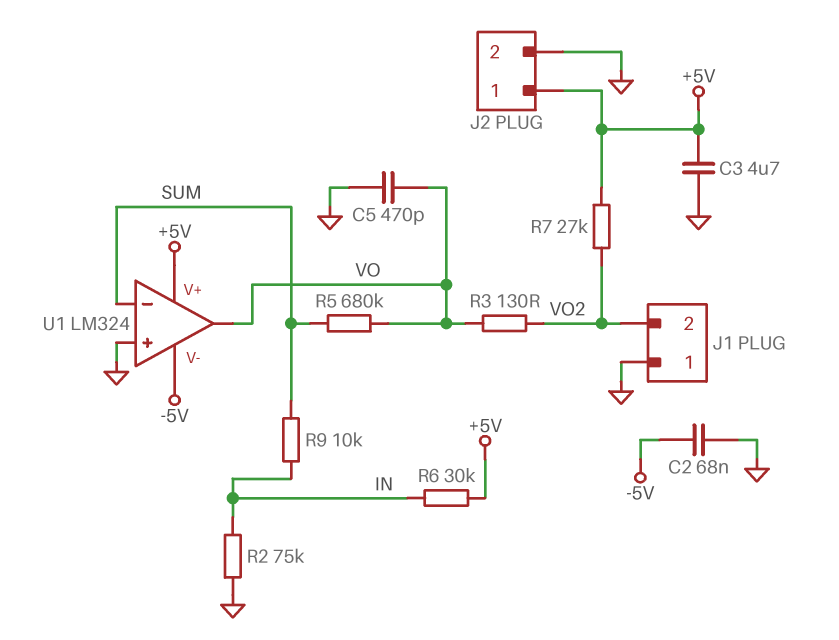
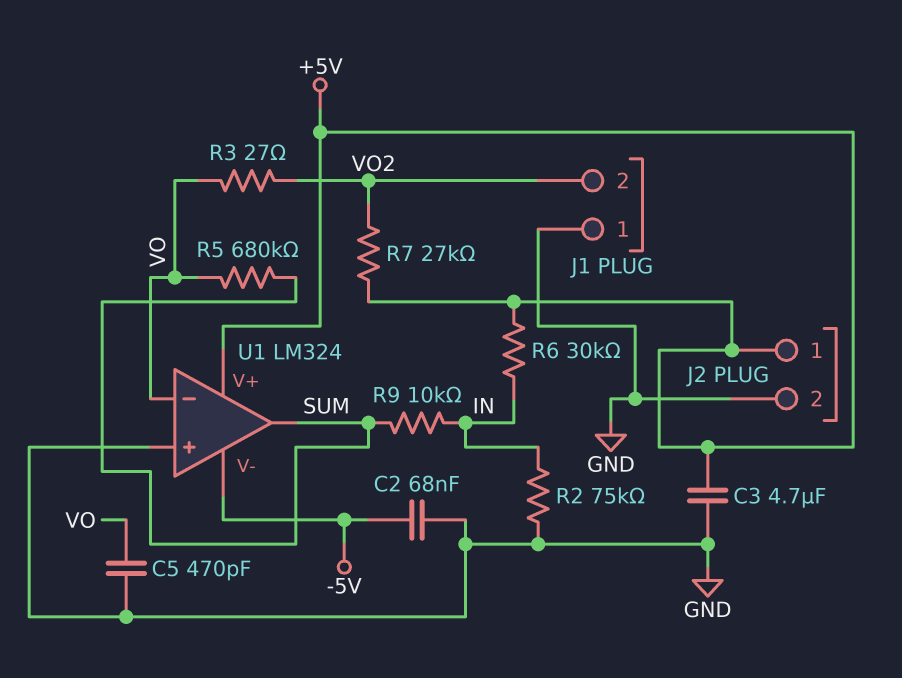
R3: 130 (VO, VO2) -> 27 (VO, VO2)
U1 pin in-: SUM -> VO
U1 pin out: VO -> SUM

